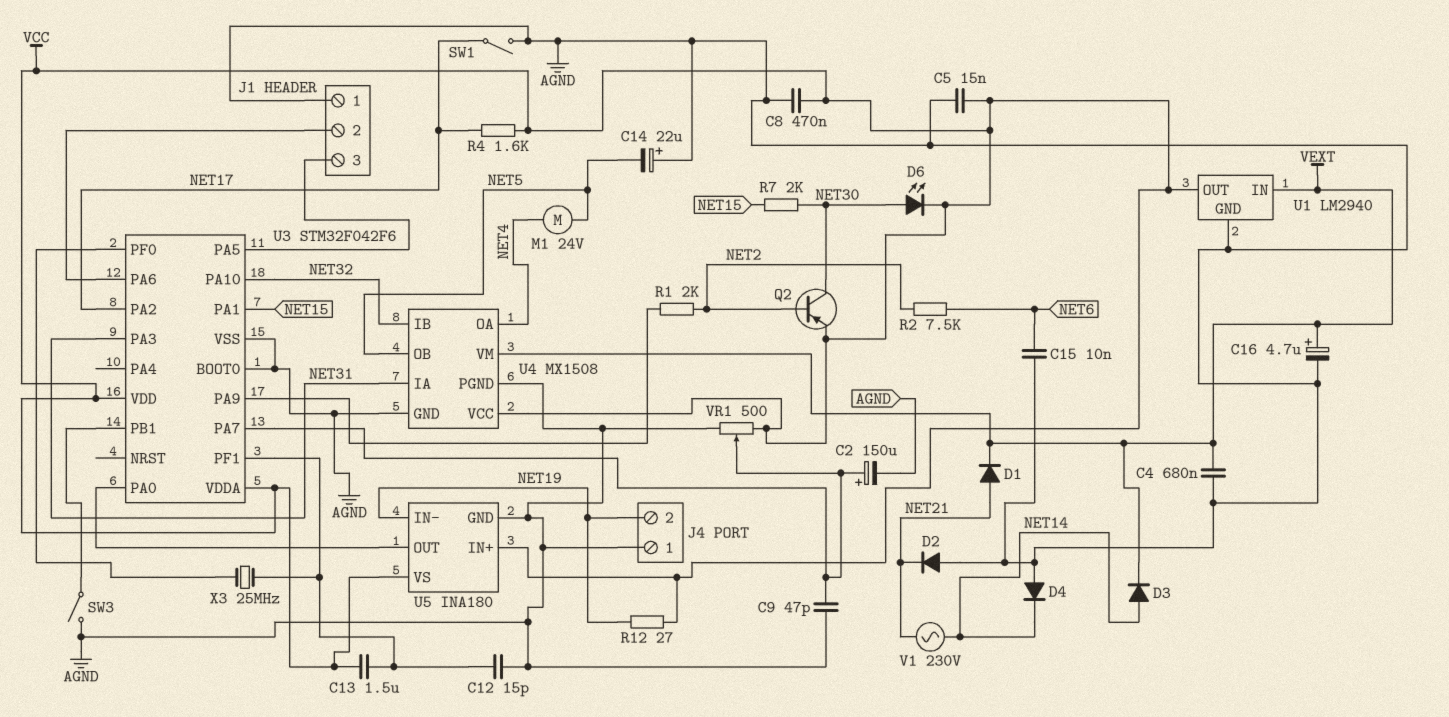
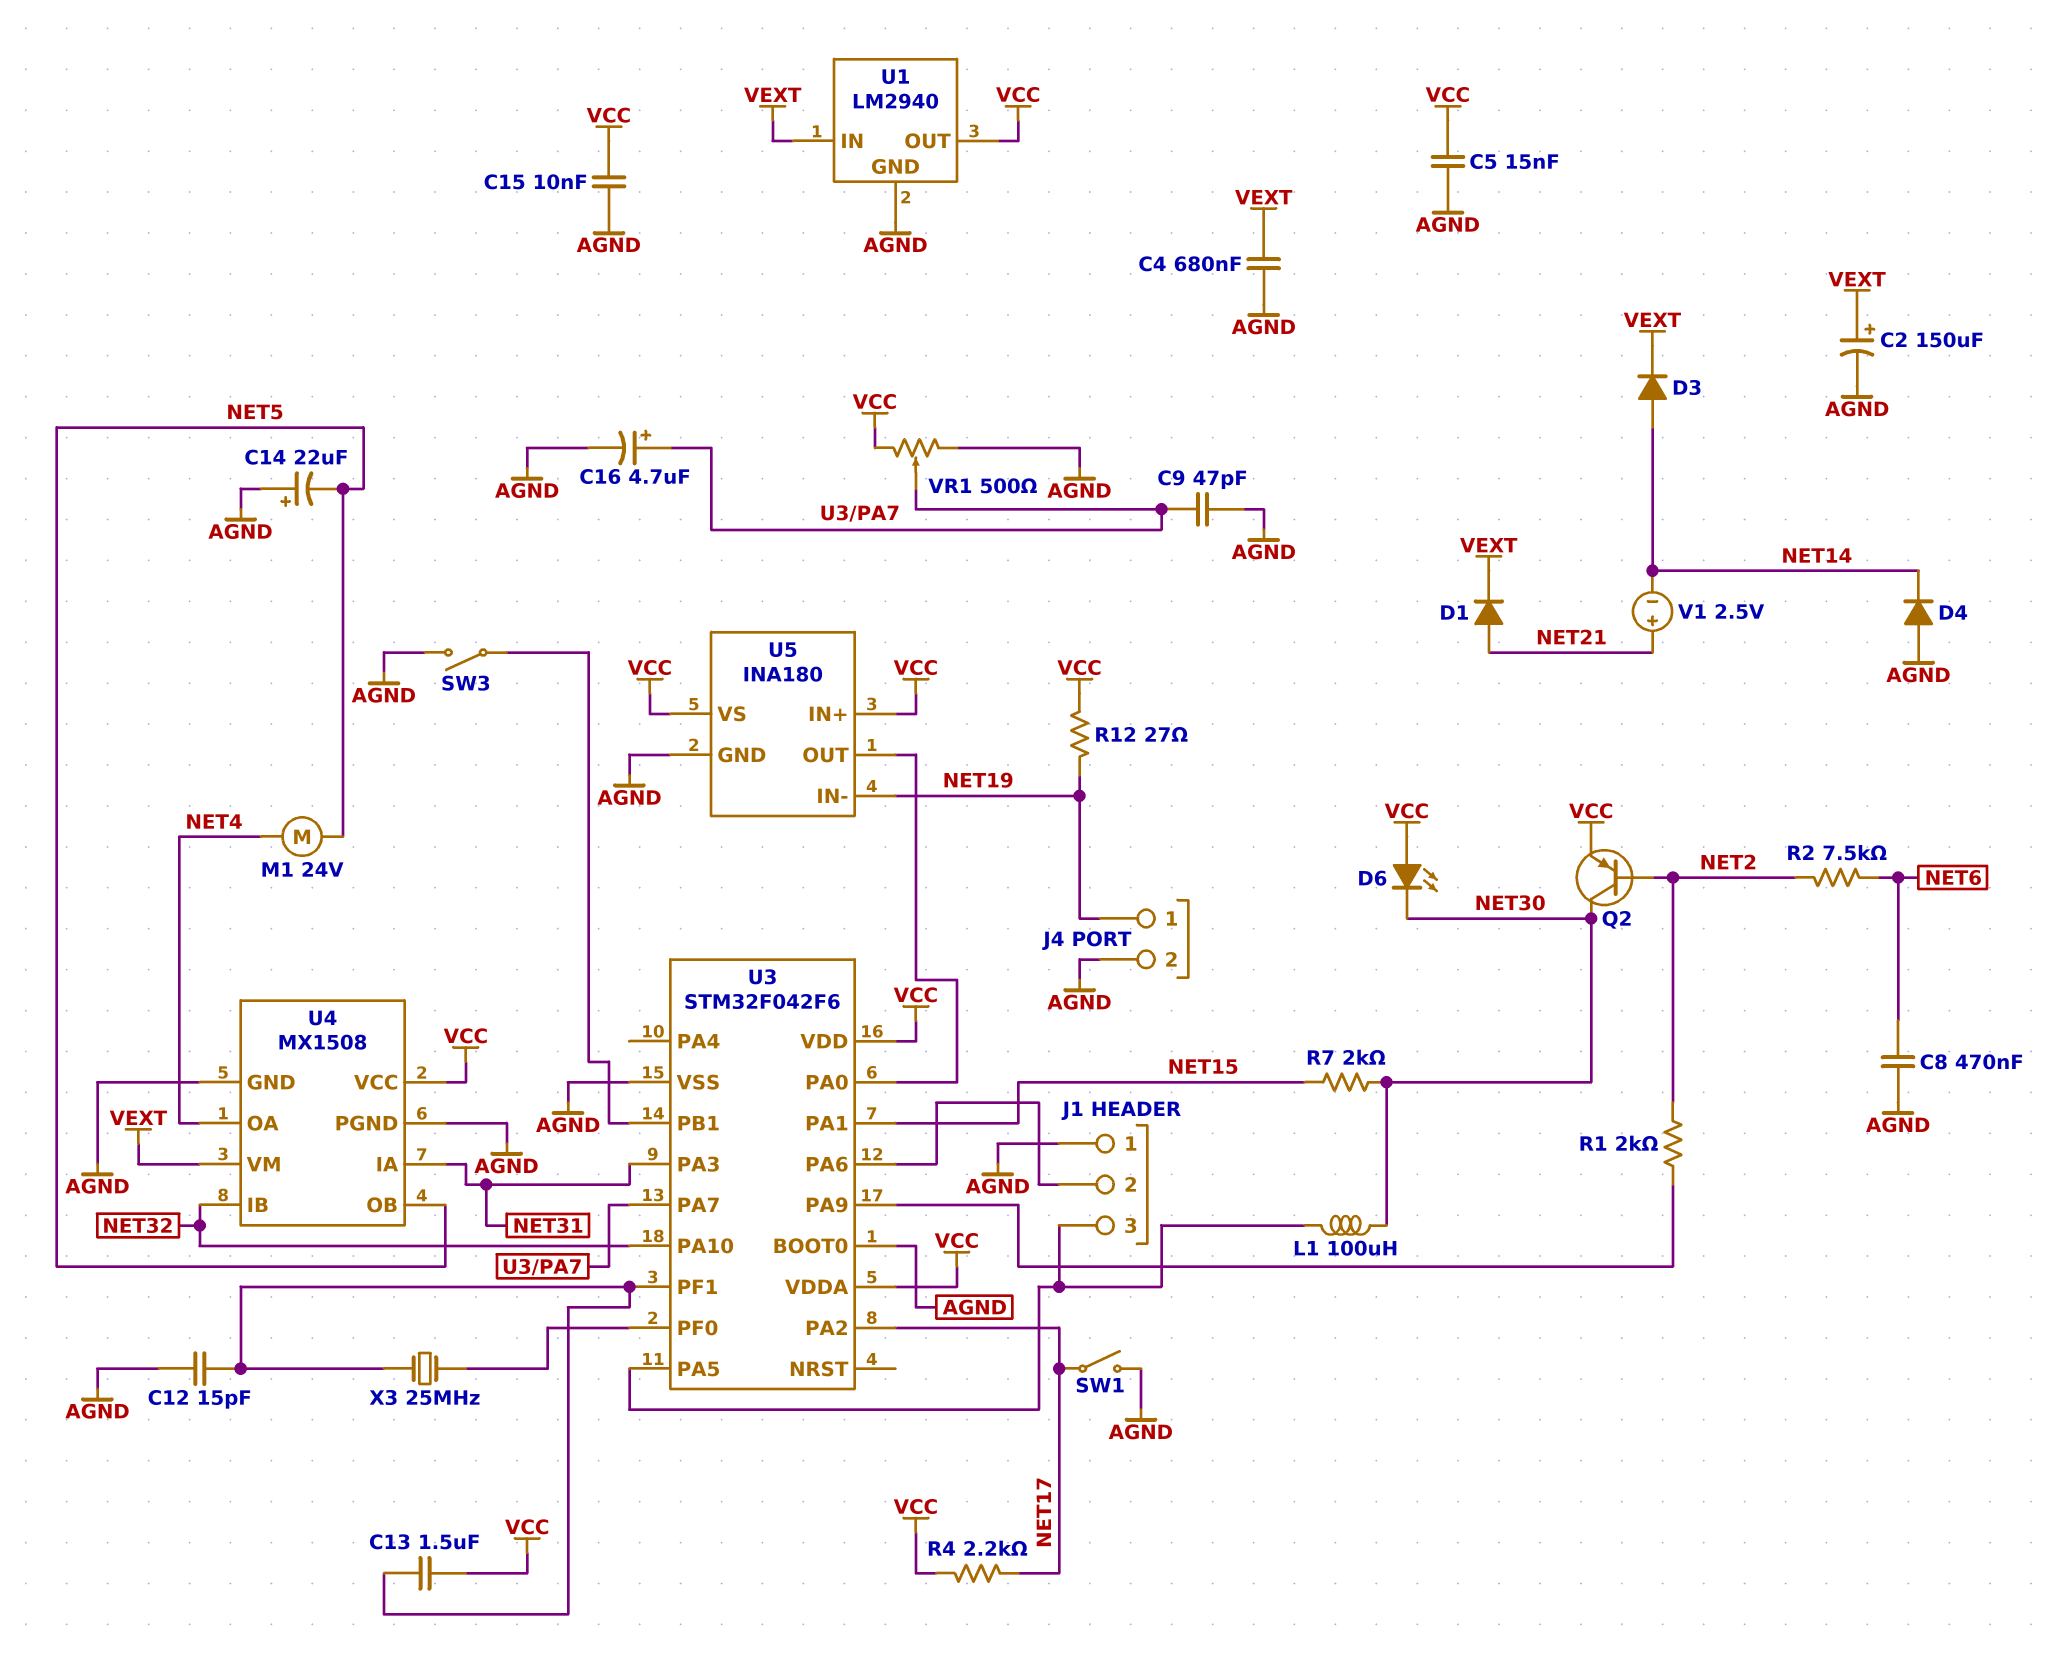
C2: 150uF (plus U3/PA7, minus AGND) -> 150uF (plus VEXT, minus AGND)
C8: 470nF (AGND, VCC) -> 470nF (AGND, NET6)
C15: 10nF (AGND, NET6) -> 10nF (AGND, VCC)
C16: 4.7uF (plus VEXT, minus AGND) -> 4.7uF (plus U3/PA7, minus AGND)
D2: diode (A AGND, K NET21) -> none
D6: LED (A NET30, K VCC) -> LED (A VCC, K NET30)
J4 pin 1: AGND -> NET19
J4 pin 2: NET19 -> AGND
L1: none -> 100uH (J1/3, NET30)
R4: 1.6k (NET17, VCC) -> 2.2k (NET17, VCC)
V1: AC 230V (NET14, NET21) -> 2.5V (plus NET21, minus NET14)

